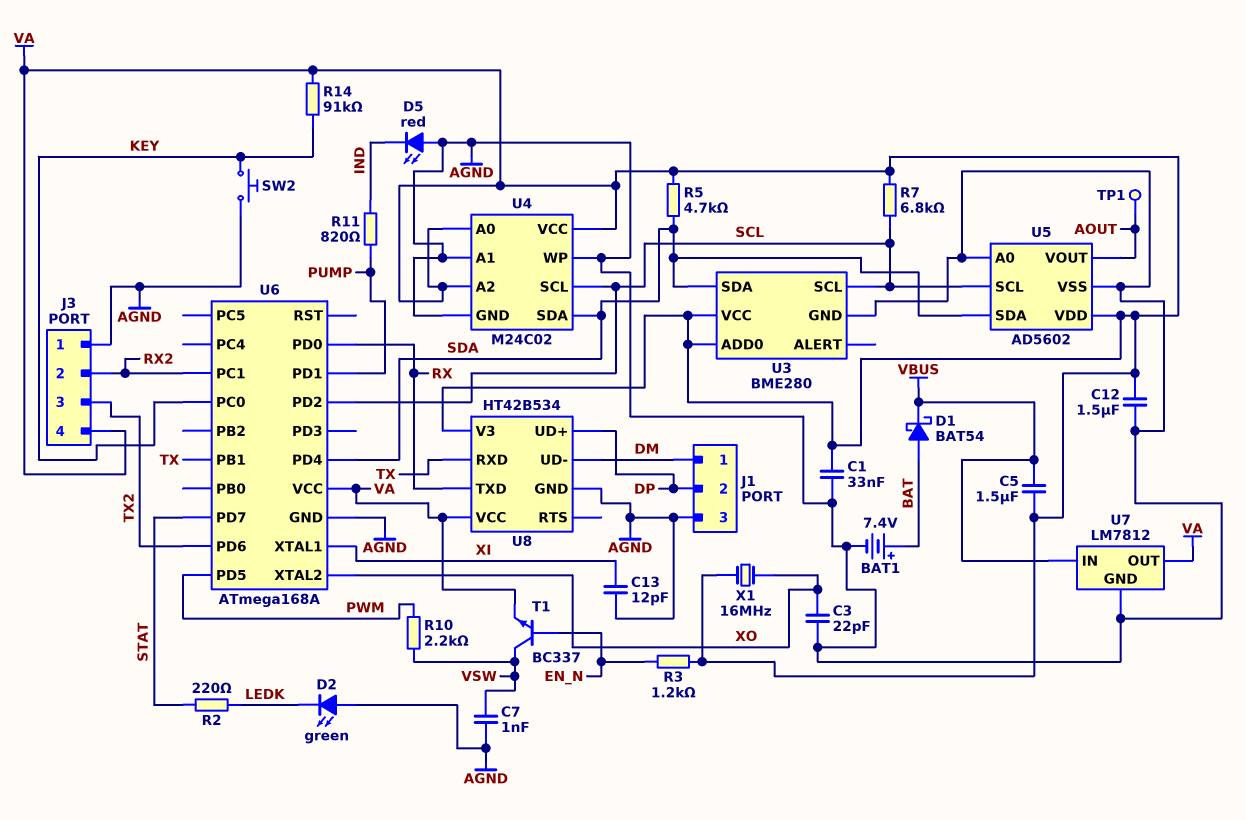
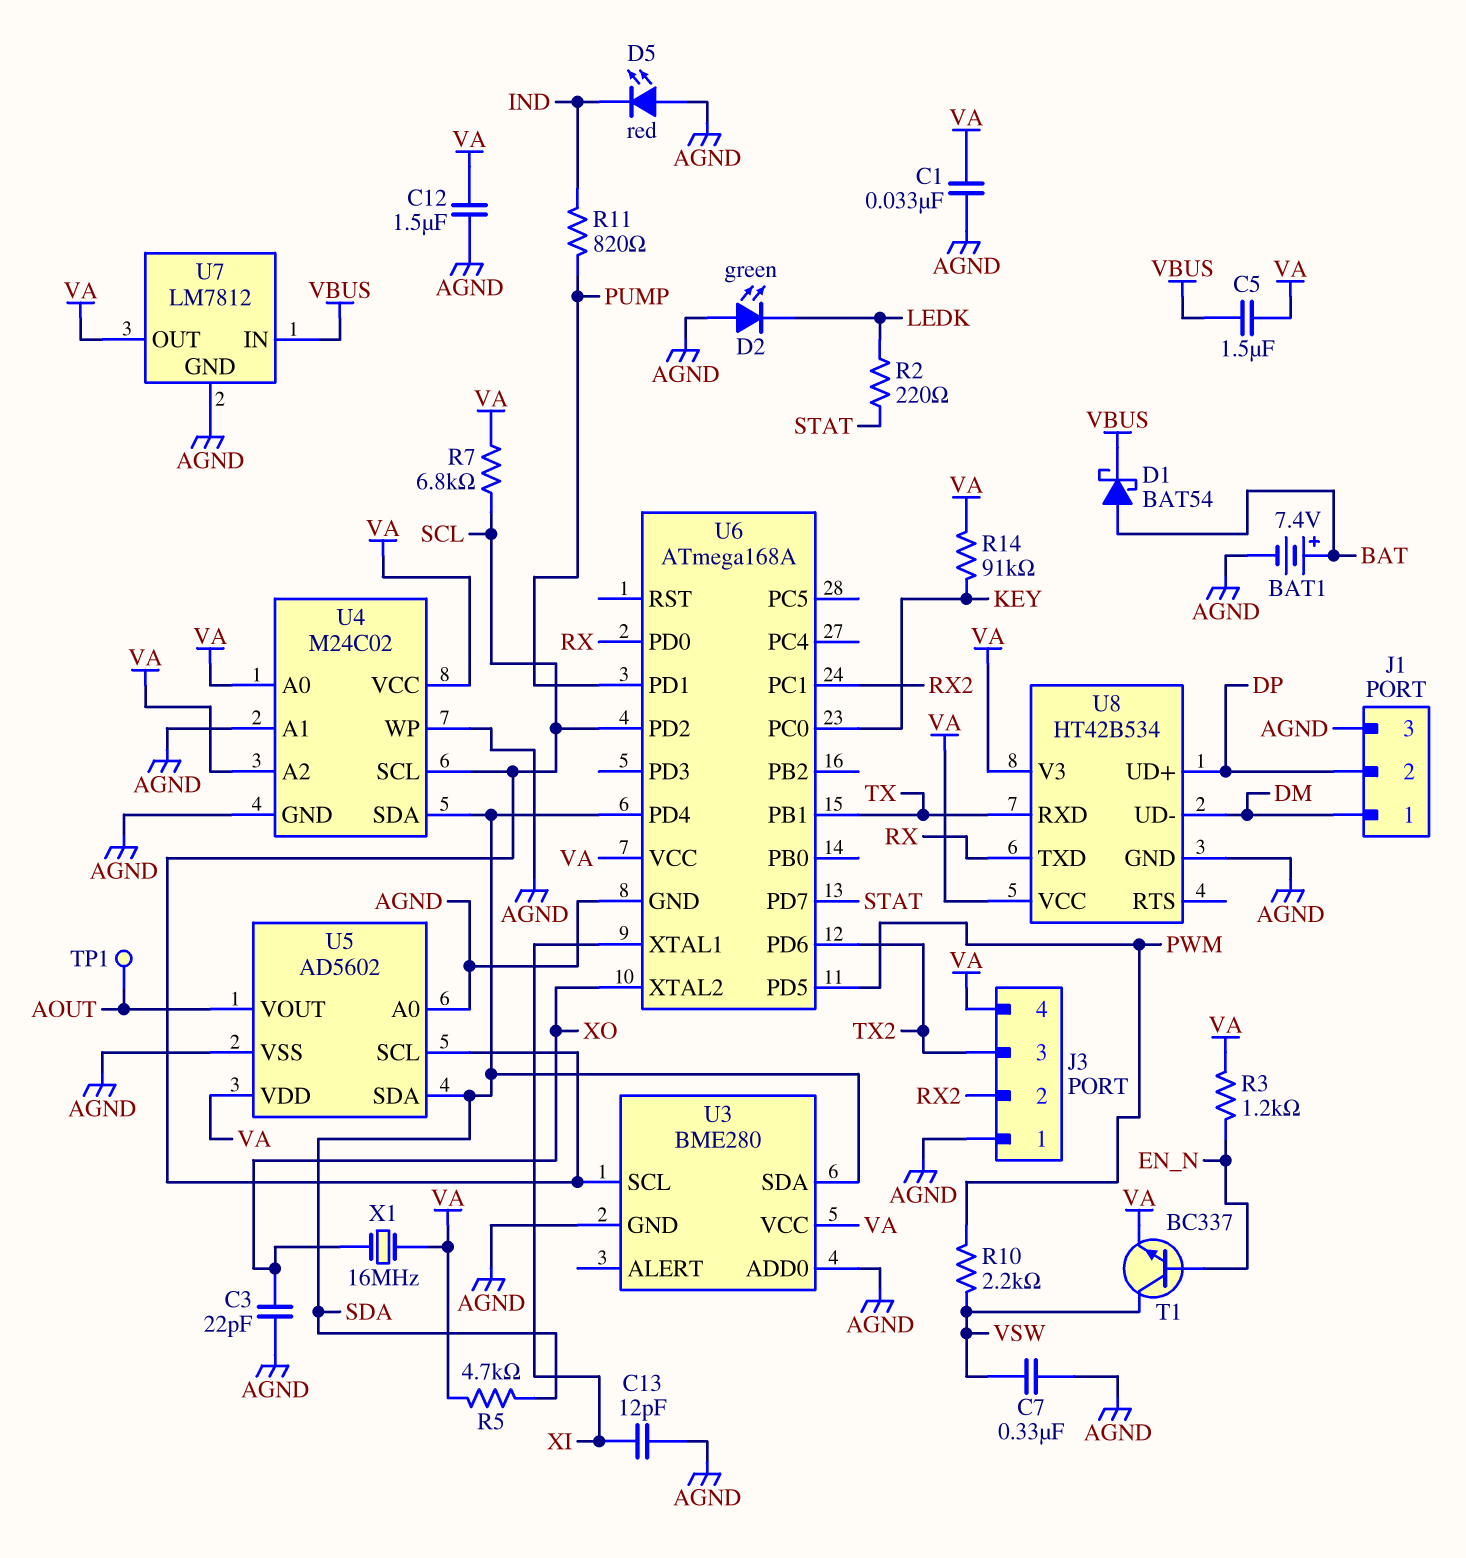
C7: 1nF (AGND, VSW) -> 330nF (AGND, VSW)
SW2: button (AGND, KEY) -> none
U3 pin ADD0: VA -> AGND

